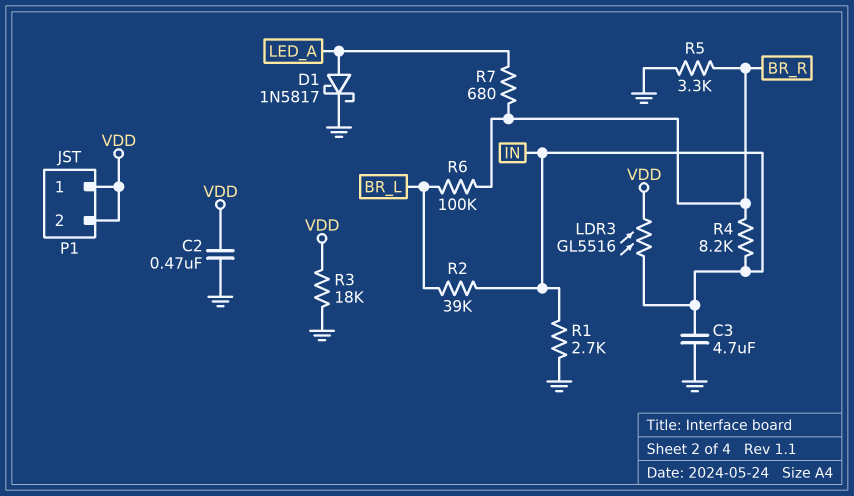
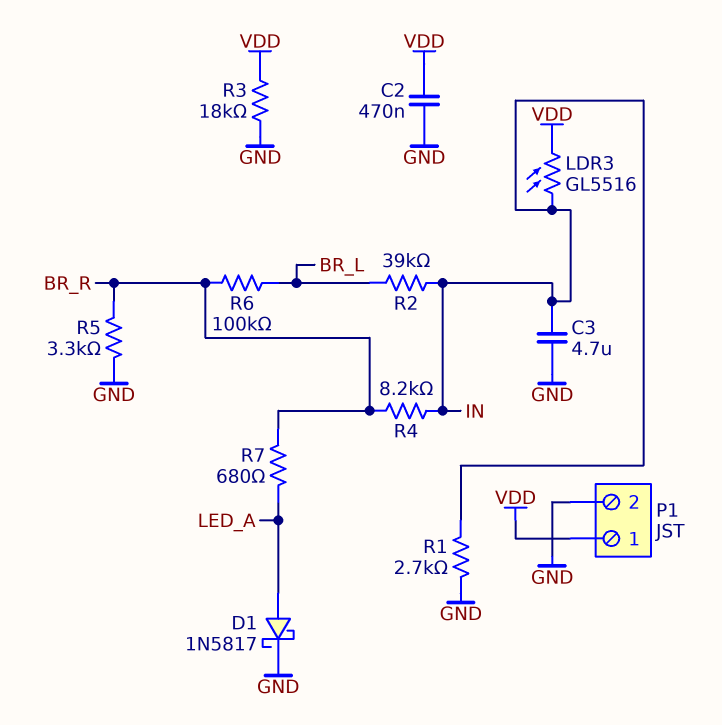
P1 pin 2: VDD -> GND

